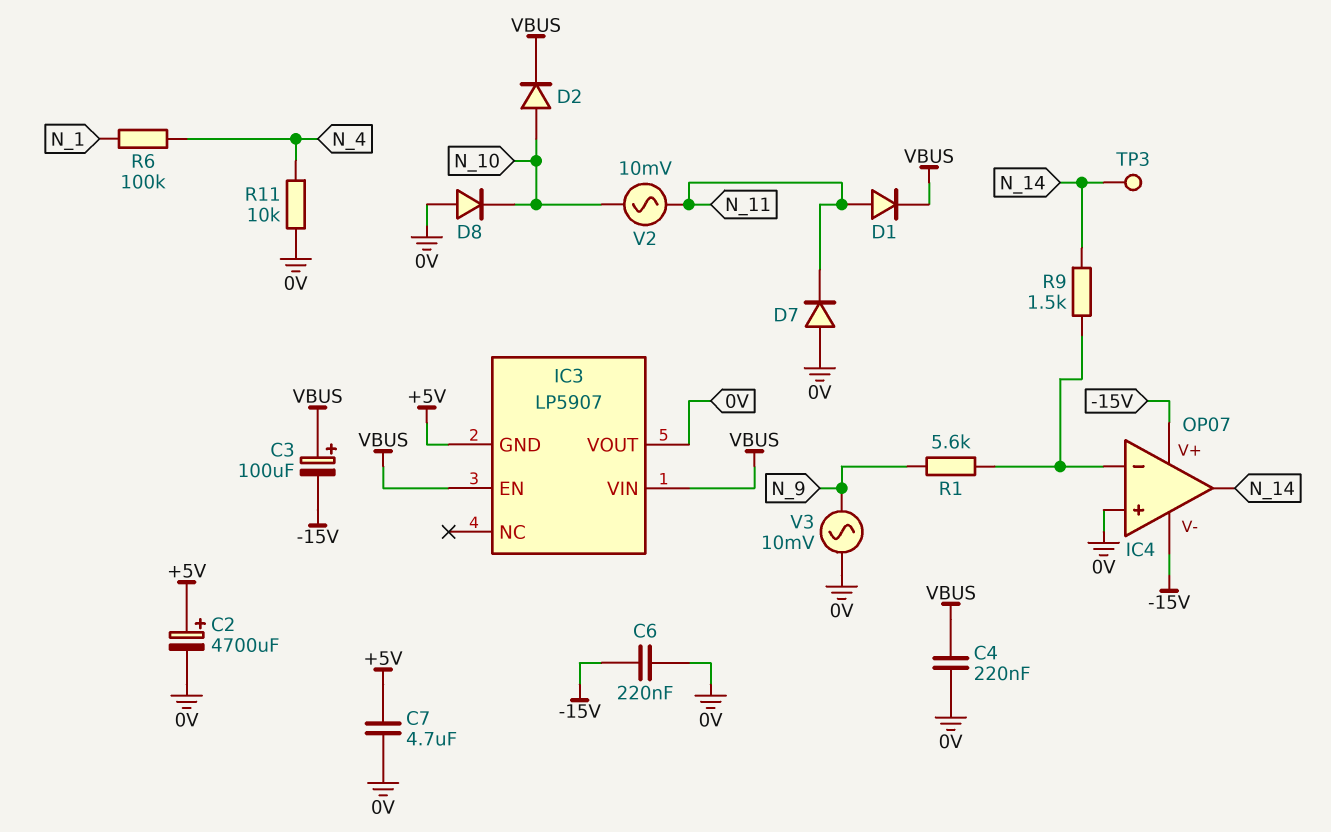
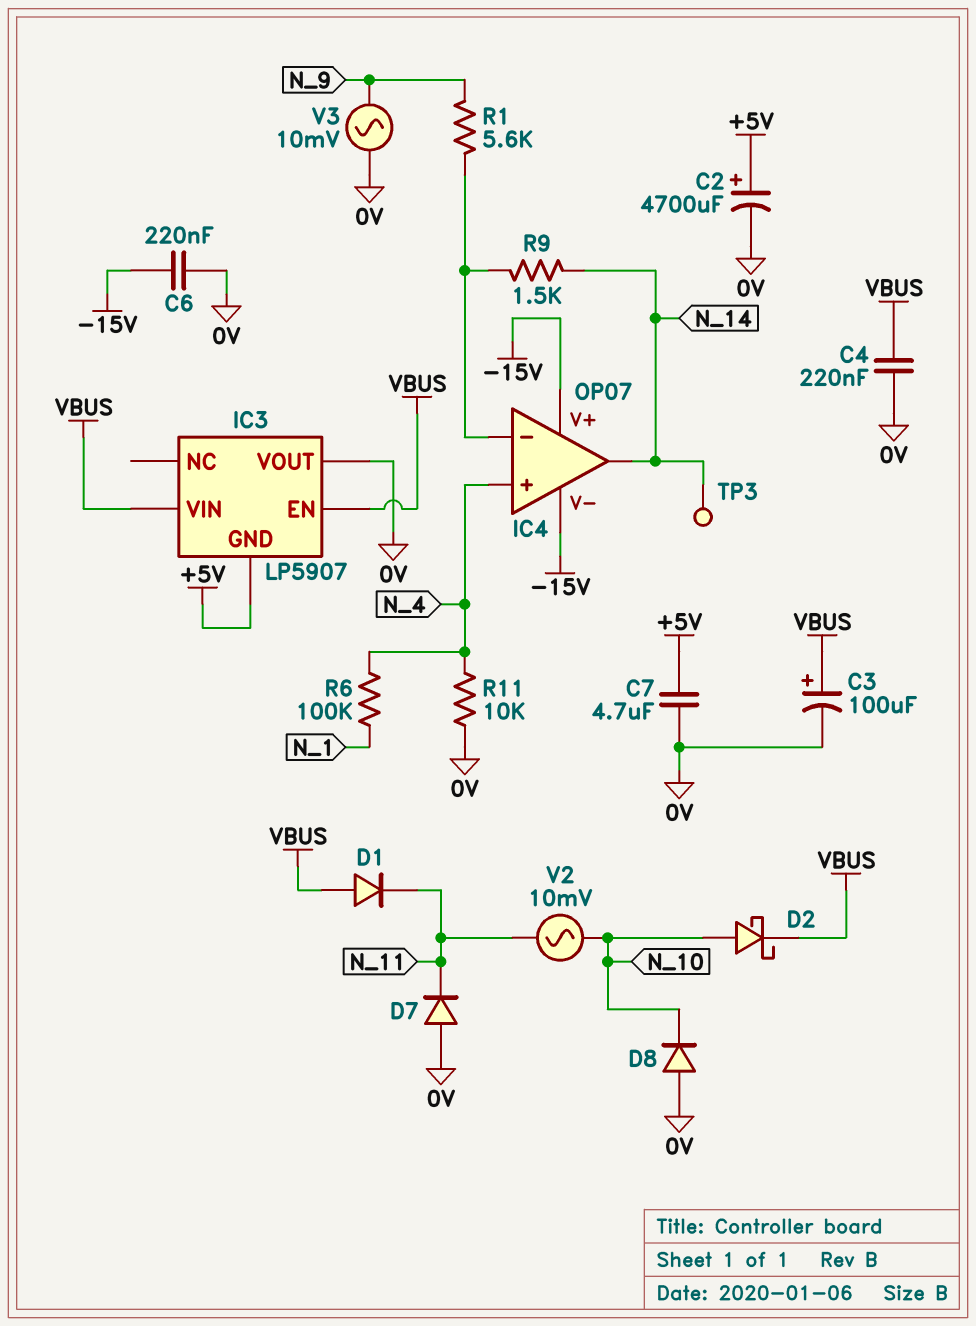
C3: 100uF (plus VBUS, minus -15V) -> 100uF (plus VBUS, minus 0V)
D1: diode (A N_11, K VBUS) -> diode (A VBUS, K N_11)
D2: diode (A N_10, K VBUS) -> schottky (A N_10, K VBUS)
IC4 pin in+: 0V -> N_4

